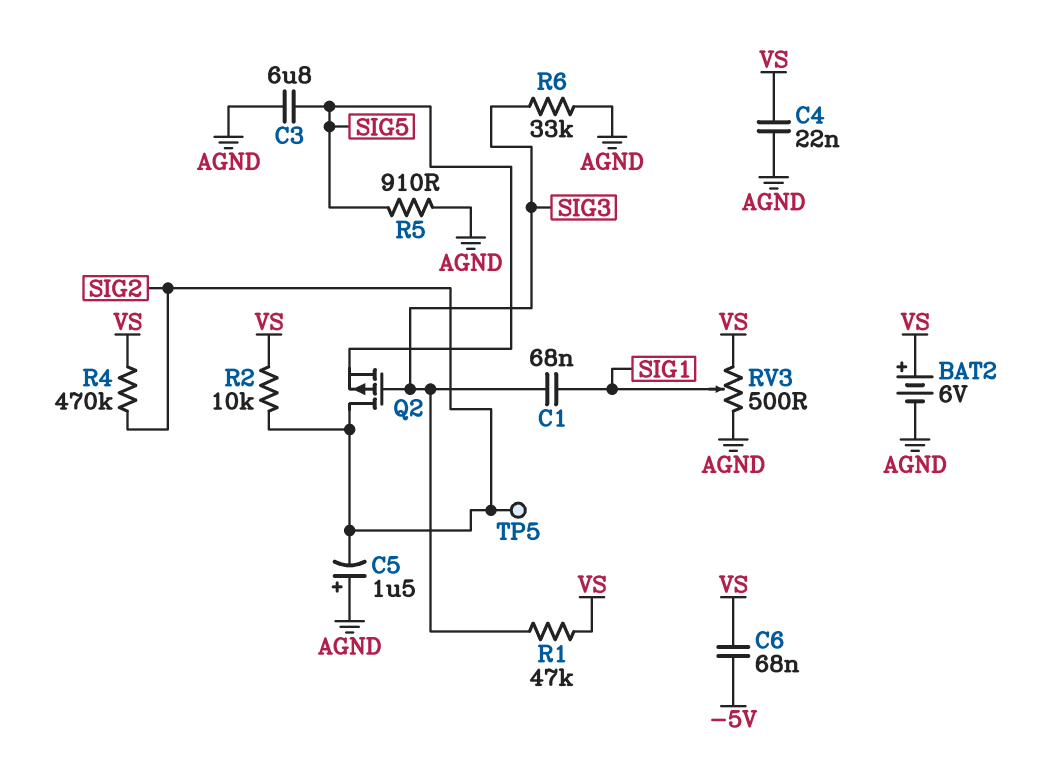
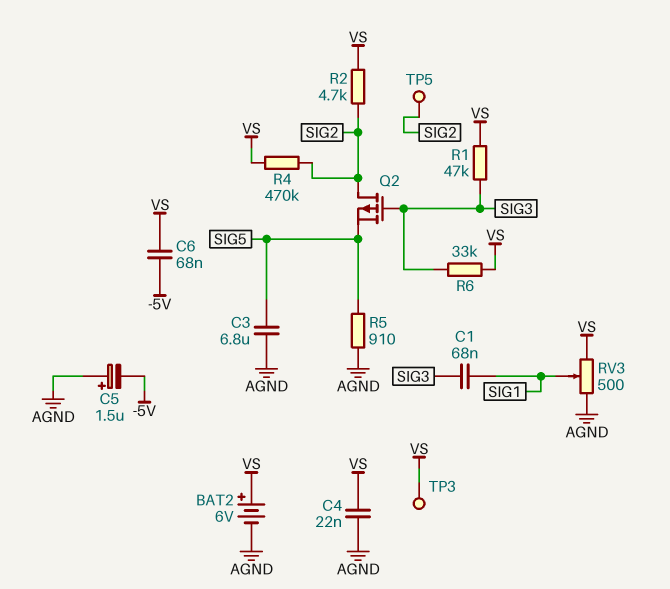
C5: 1.5uF (plus AGND, minus SIG2) -> 1.5uF (plus AGND, minus -5V)
R2: 10k (SIG2, VS) -> 4.7k (SIG2, VS)
R6: 33k (AGND, SIG3) -> 33k (SIG3, VS)
TP3: none -> test point (VS)

